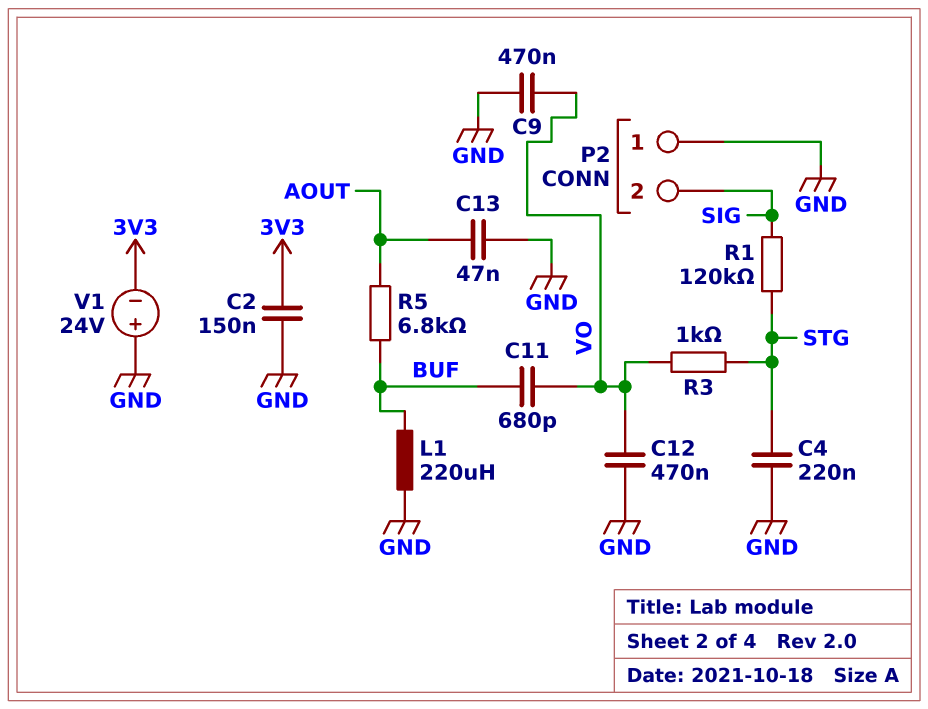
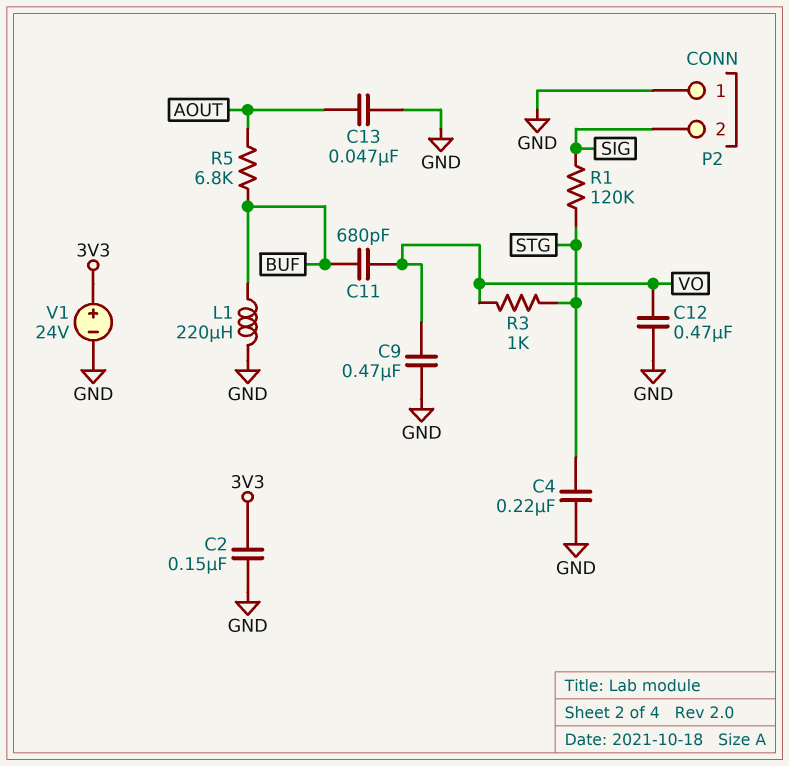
V1: 24V (plus GND, minus 3V3) -> 24V (plus 3V3, minus GND)

